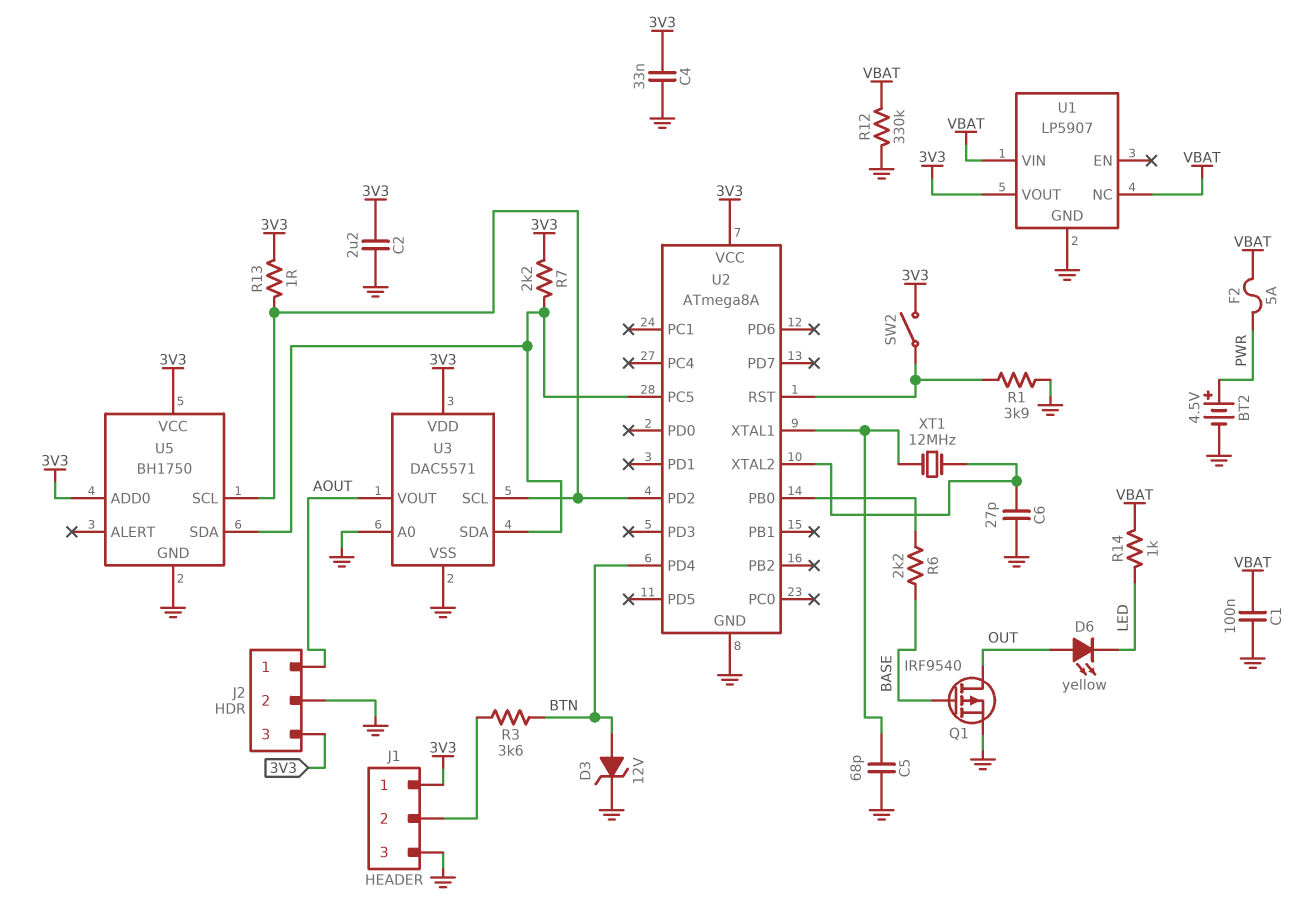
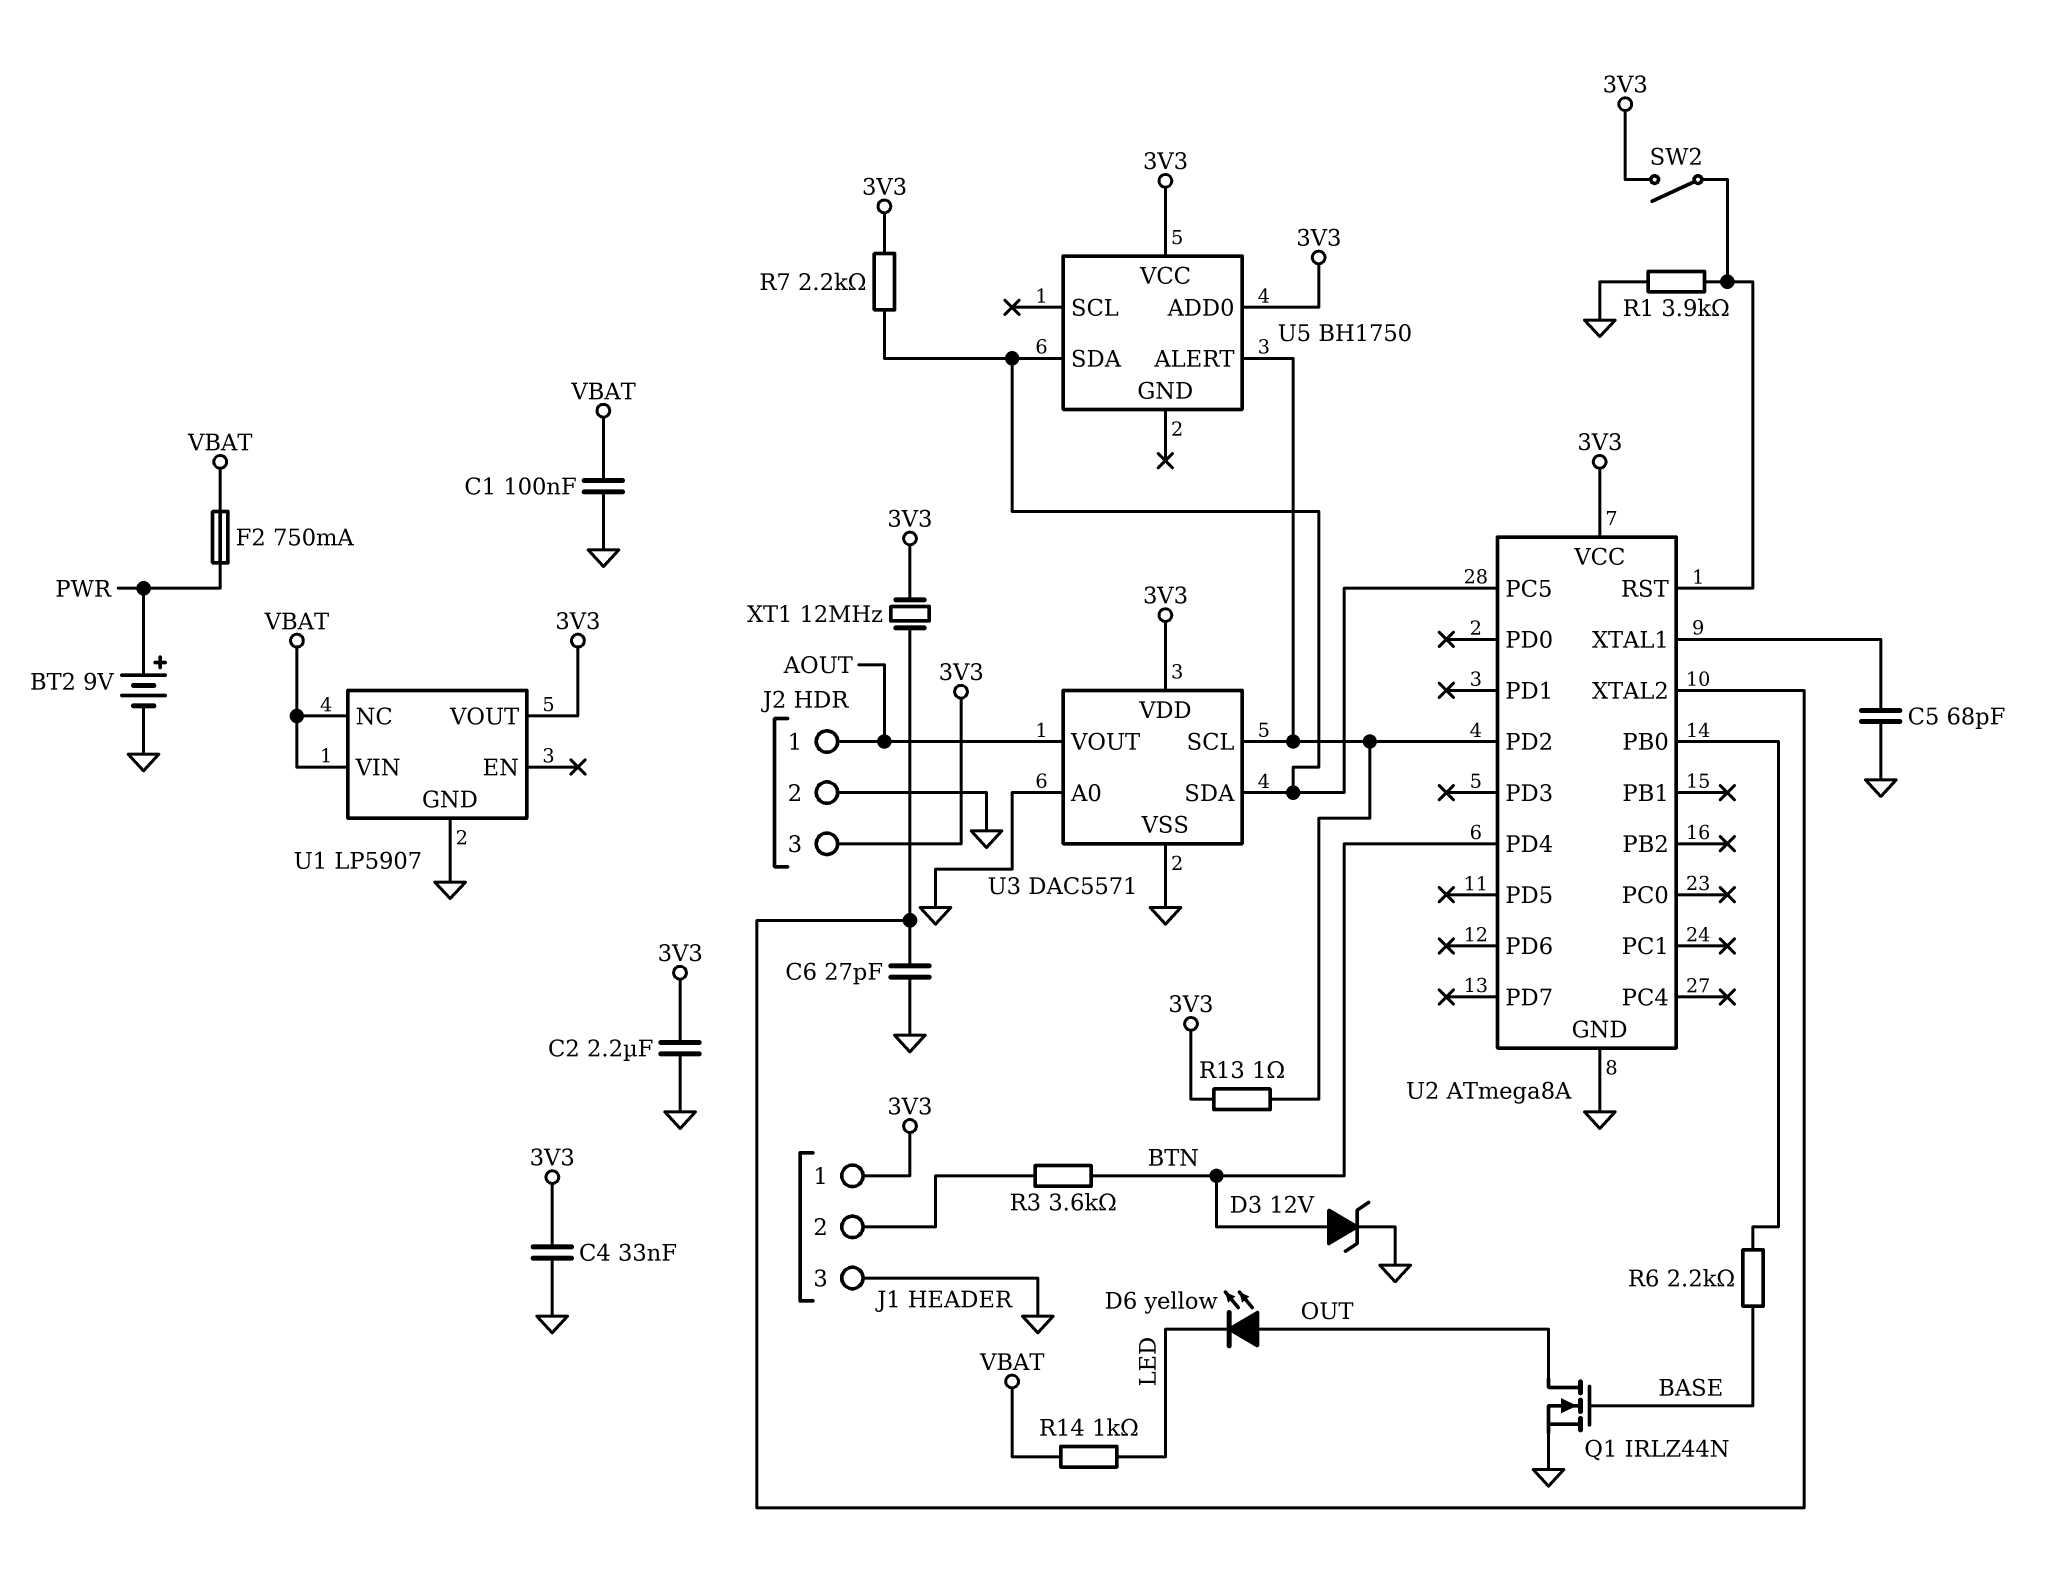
BT2: 4.5V (plus PWR, minus GND) -> 9V (plus PWR, minus GND)
F2: 5A (PWR, VBAT) -> 750mA (PWR, VBAT)
Q1: PMOS IRF9540 (G BASE, D OUT, S GND) -> NMOS IRLZ44N (G BASE, D OUT, S GND)
R12: 330k (GND, VBAT) -> none
U5 pin ALERT: none -> U2/PD2
U5 pin GND: GND -> none
U5 pin SCL: U2/PD2 -> none
XT1: 12MHz (U2/XTAL1, U2/XTAL2) -> 12MHz (3V3, U2/XTAL2)

